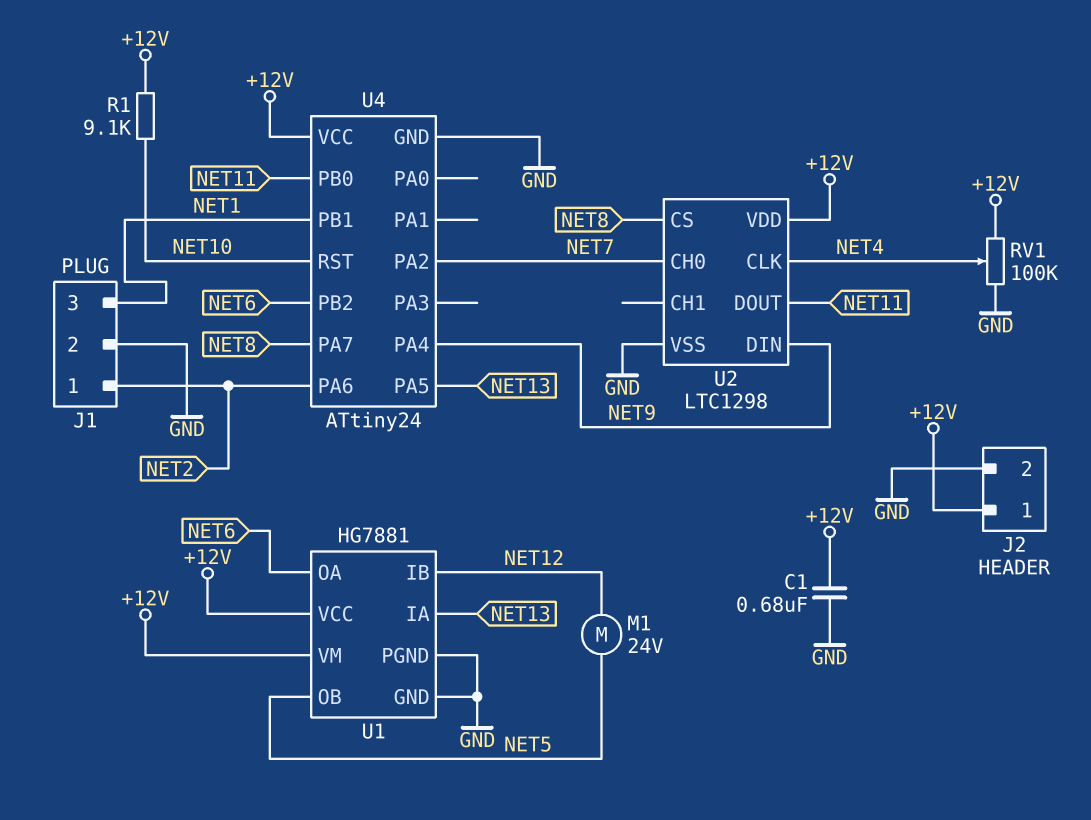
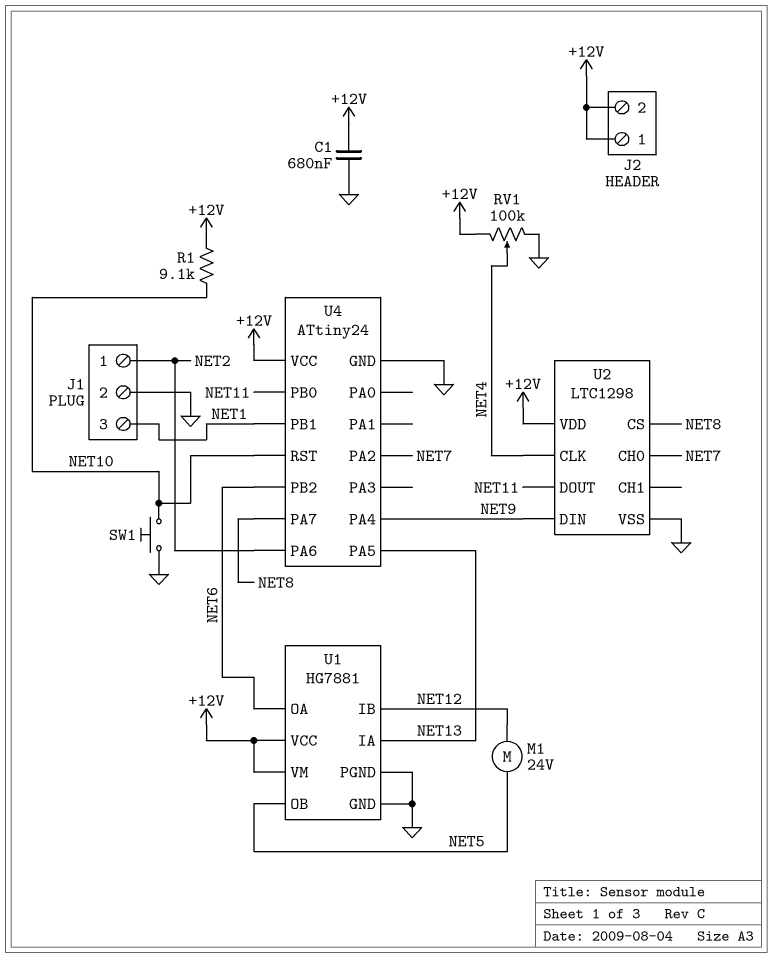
J2 pin 2: GND -> +12V
SW1: none -> button (GND, NET10)

